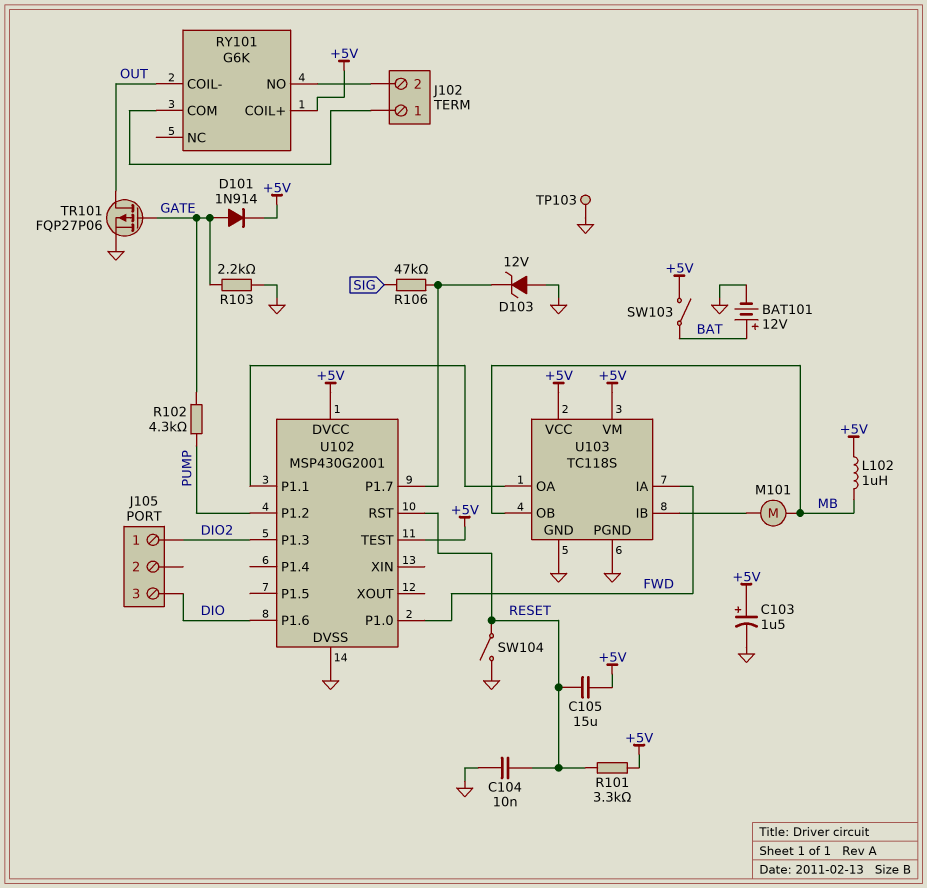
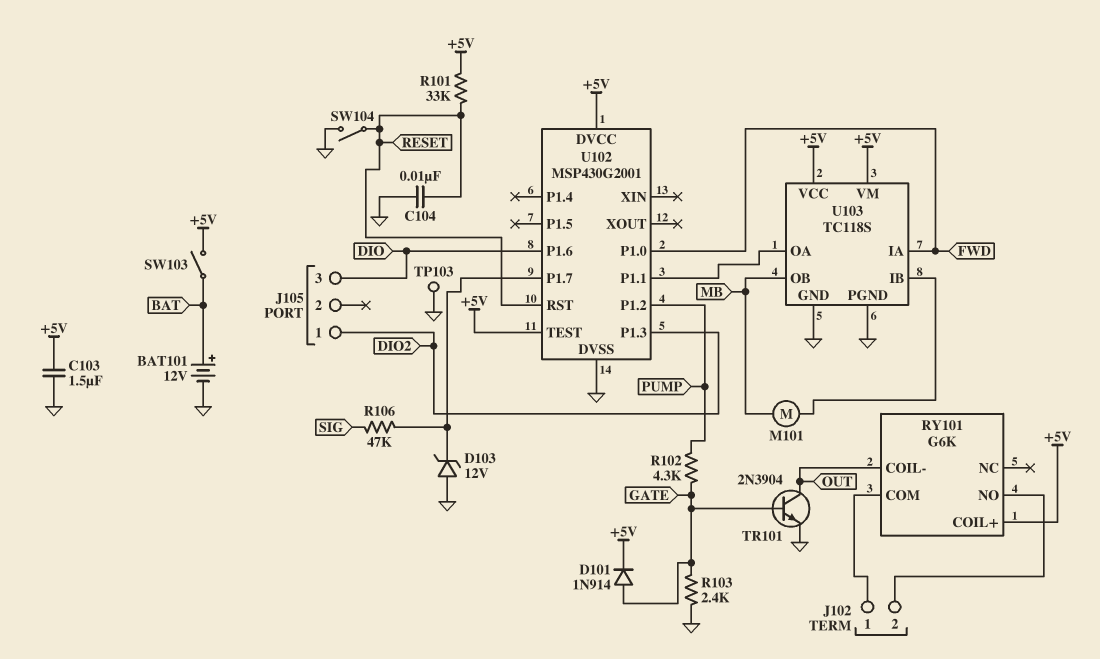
C103: 1.5uF (plus +5V, minus GND) -> 1.5uF (+5V, GND)
C105: 15uF (+5V, RESET) -> none
L102: 1uH (+5V, MB) -> none
R101: 3.3k (+5V, RESET) -> 33k (+5V, RESET)
R103: 2.2k (GATE, GND) -> 2.4k (GATE, GND)
TR101: PMOS FQP27P06 (G GATE, D OUT, S GND) -> NPN 2N3904 (B GATE, C OUT, E GND)

